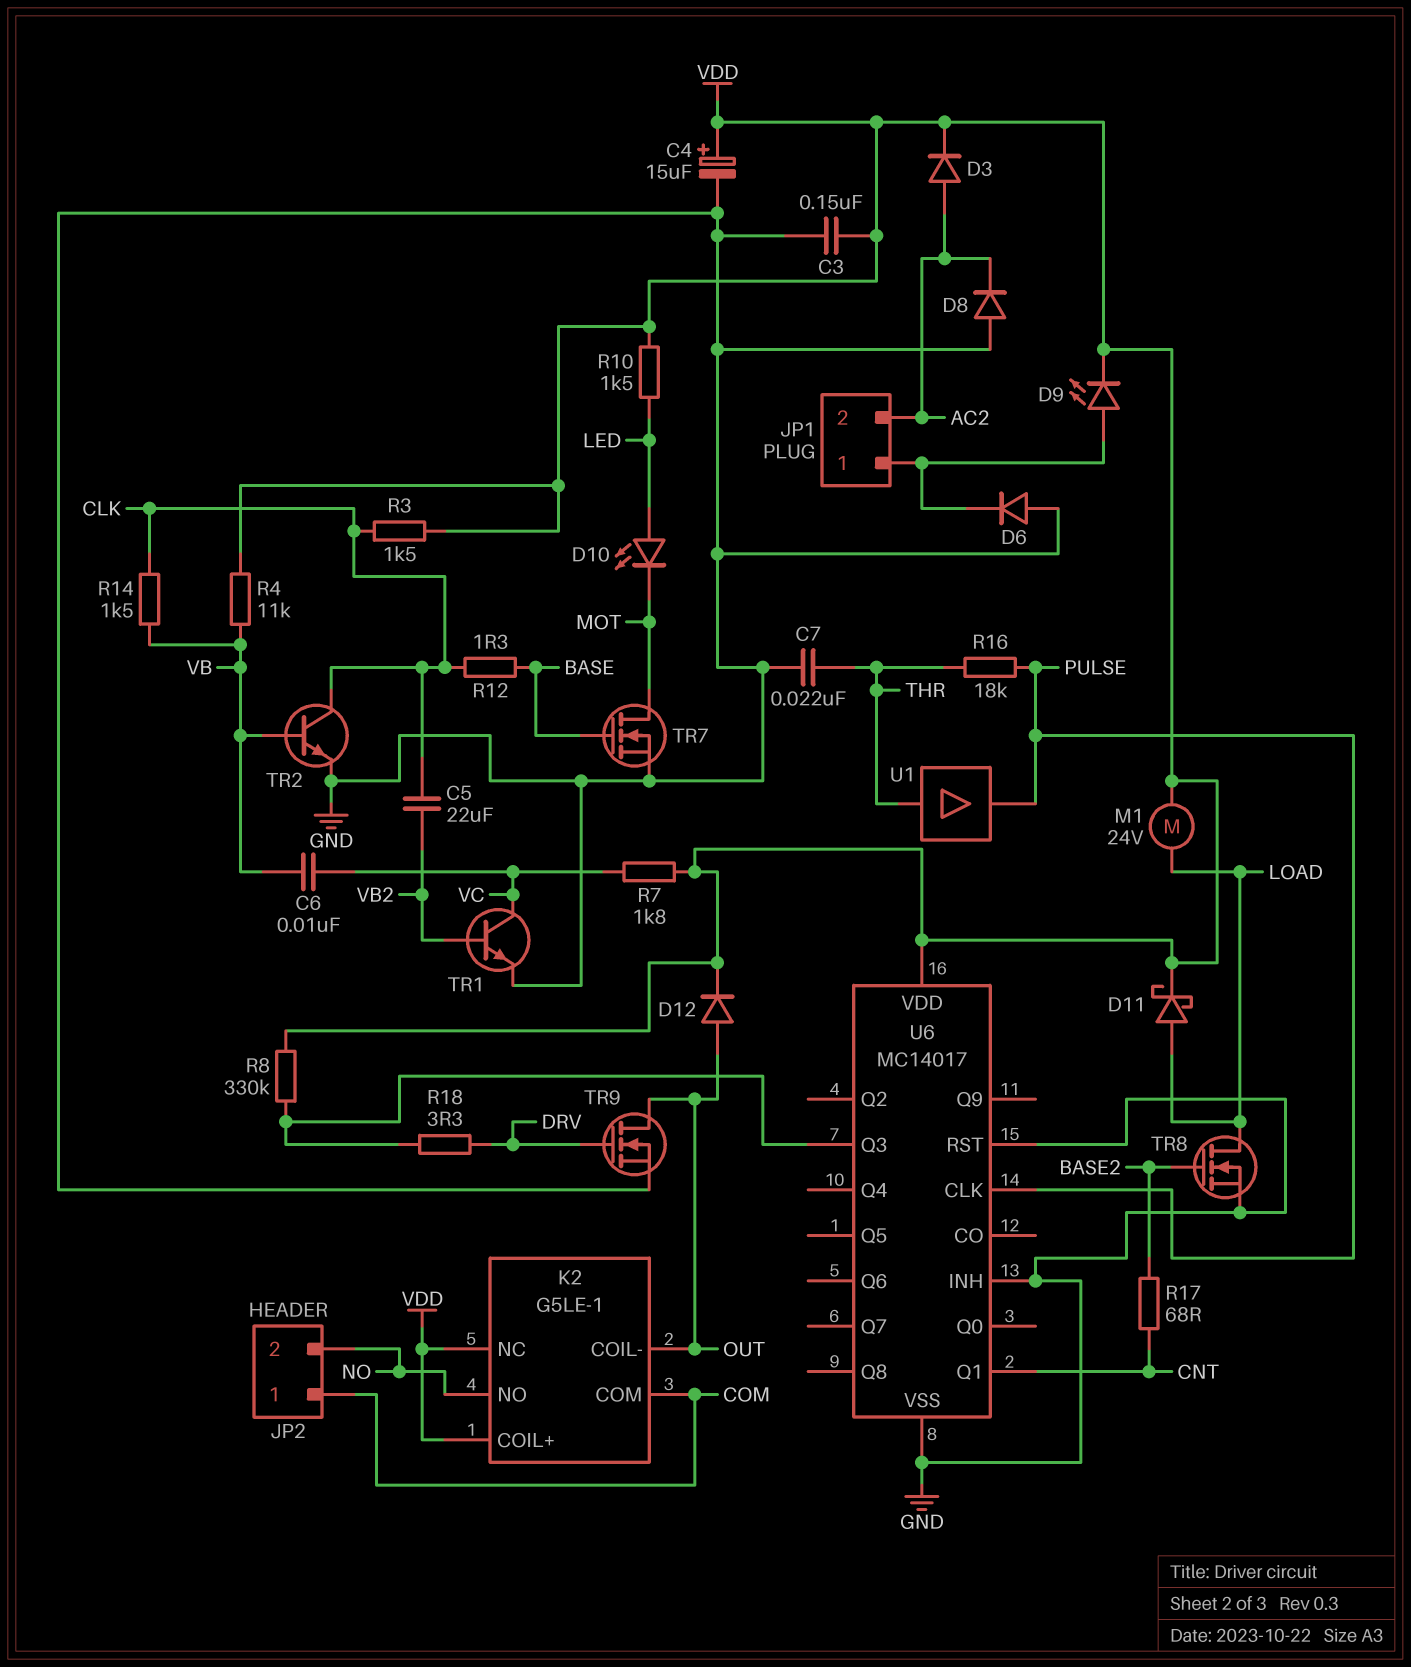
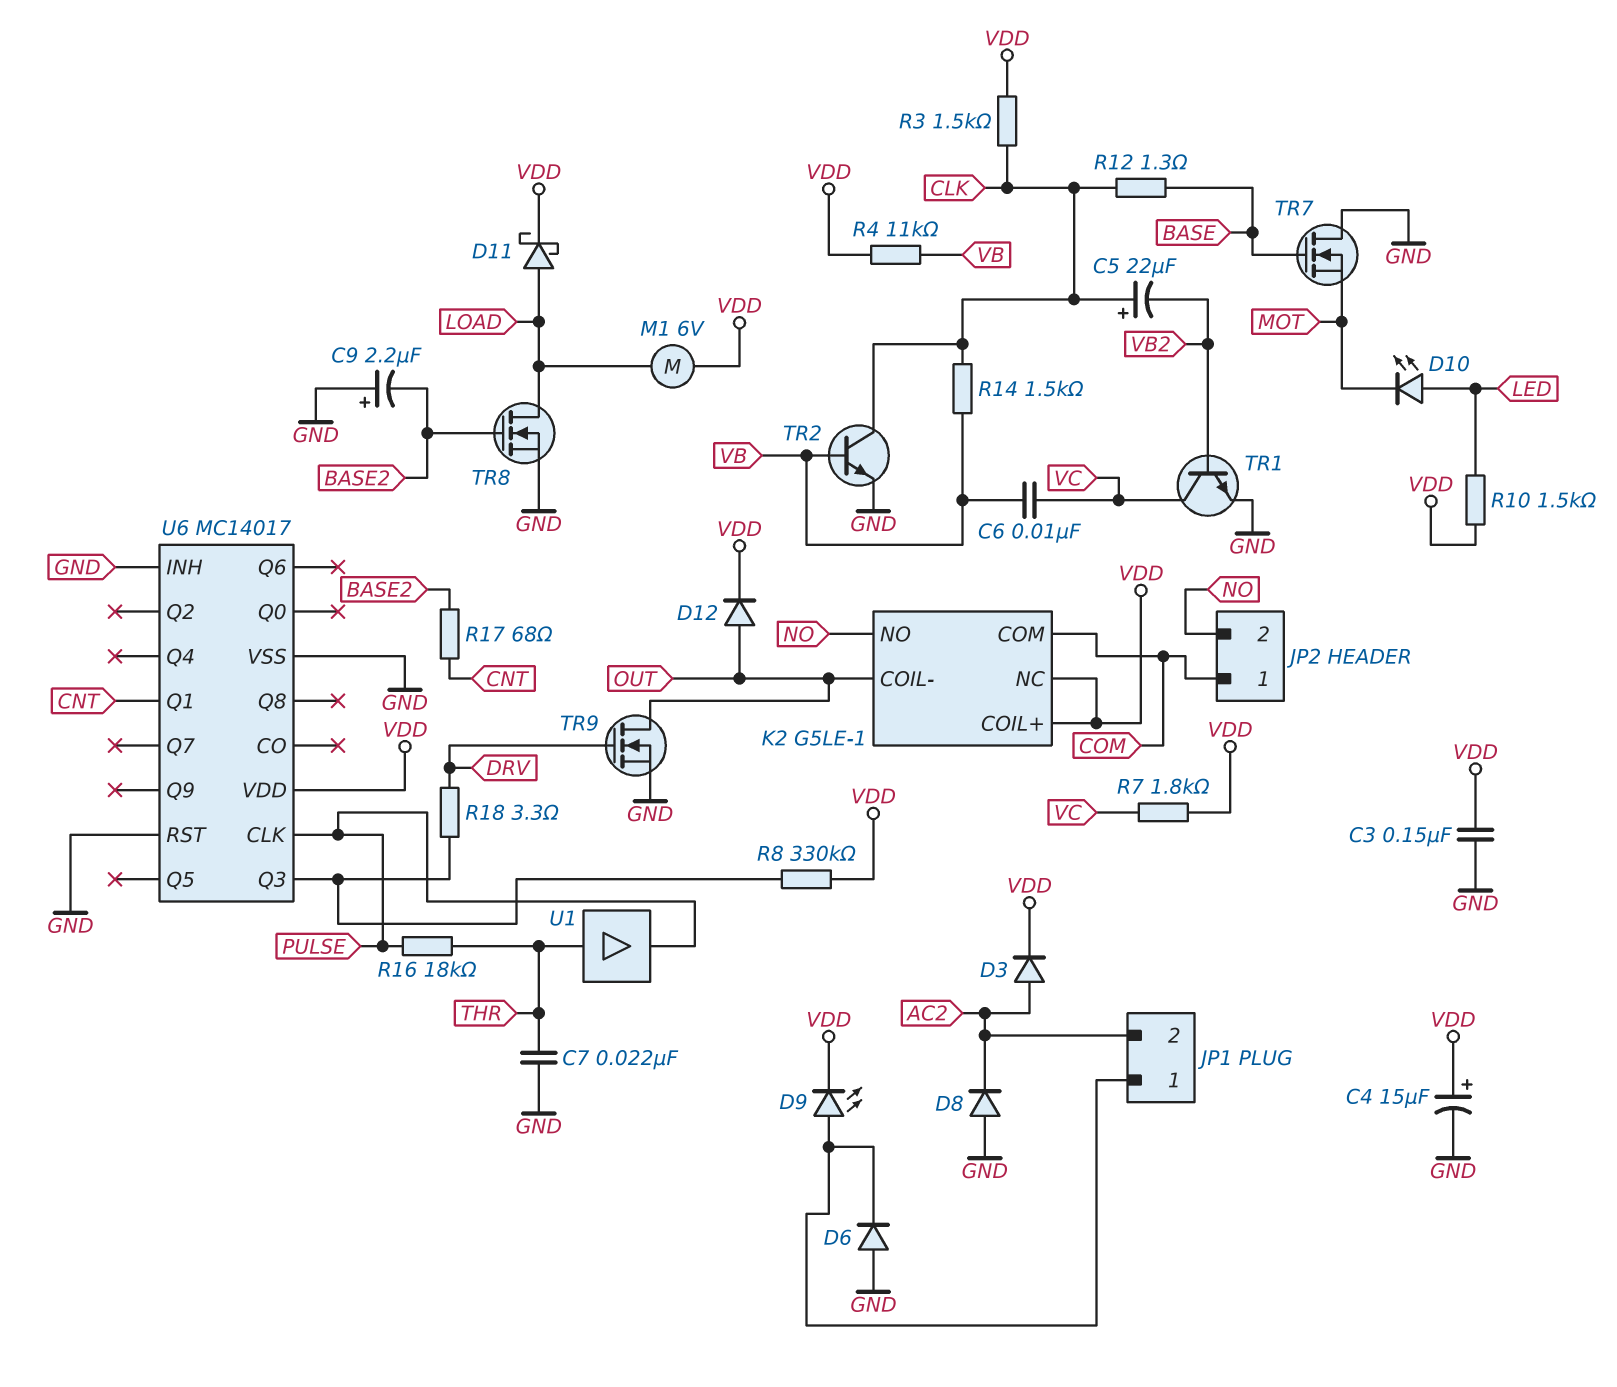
C5: 22uF (CLK, VB2) -> 22uF (plus CLK, minus VB2)
C9: none -> 2.2uF (plus GND, minus BASE2)
M1: motor 24V (LOAD, VDD) -> motor 6V (LOAD, VDD)
TR7: NMOS (G BASE, D MOT, S GND) -> NMOS (G BASE, D GND, S MOT)

